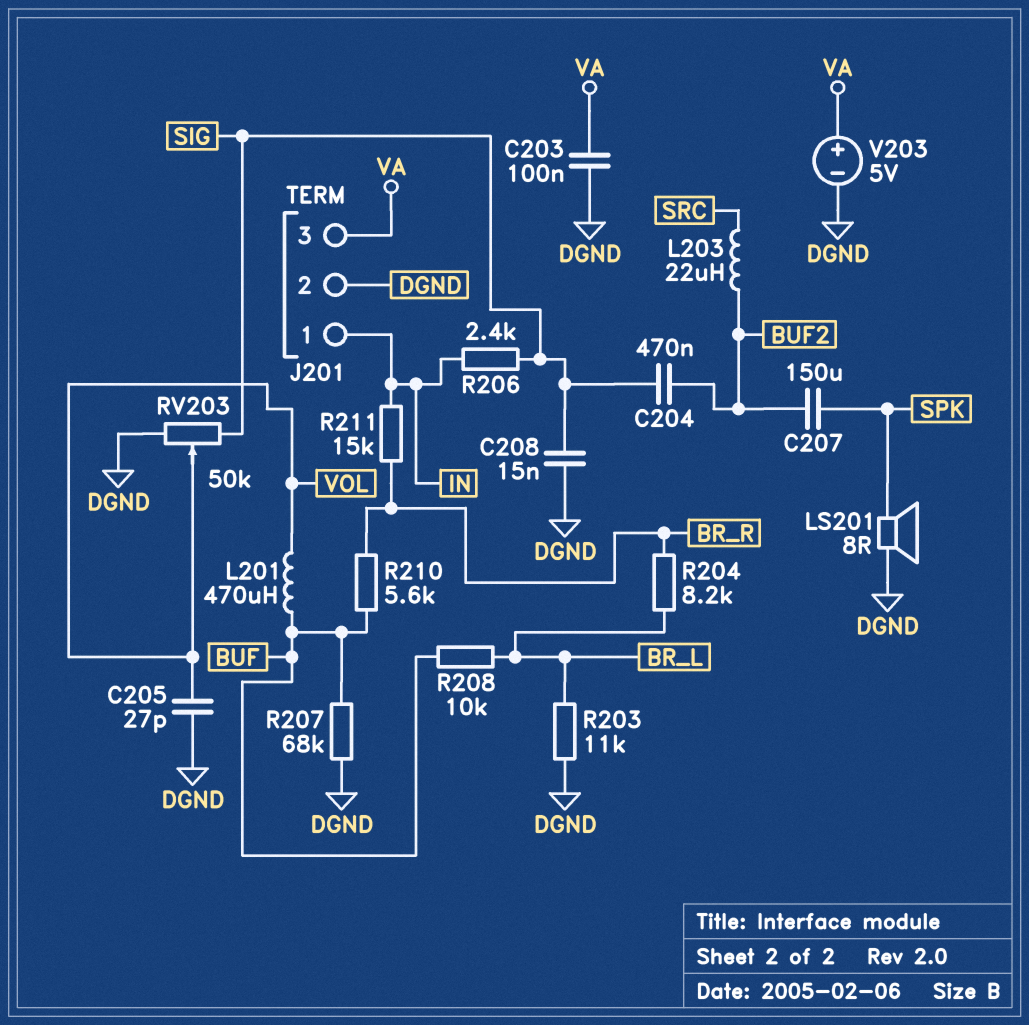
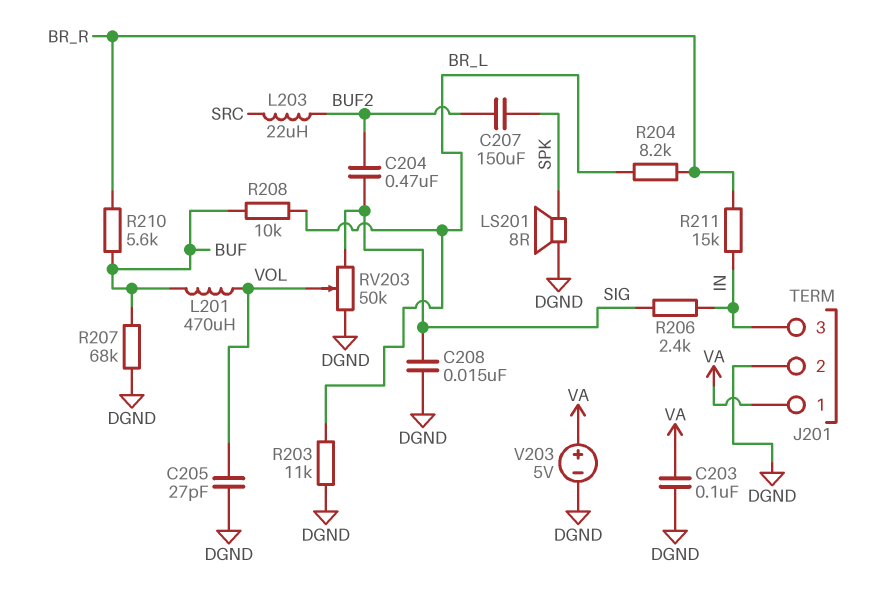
J201 pin 1: IN -> VA
J201 pin 3: VA -> IN

